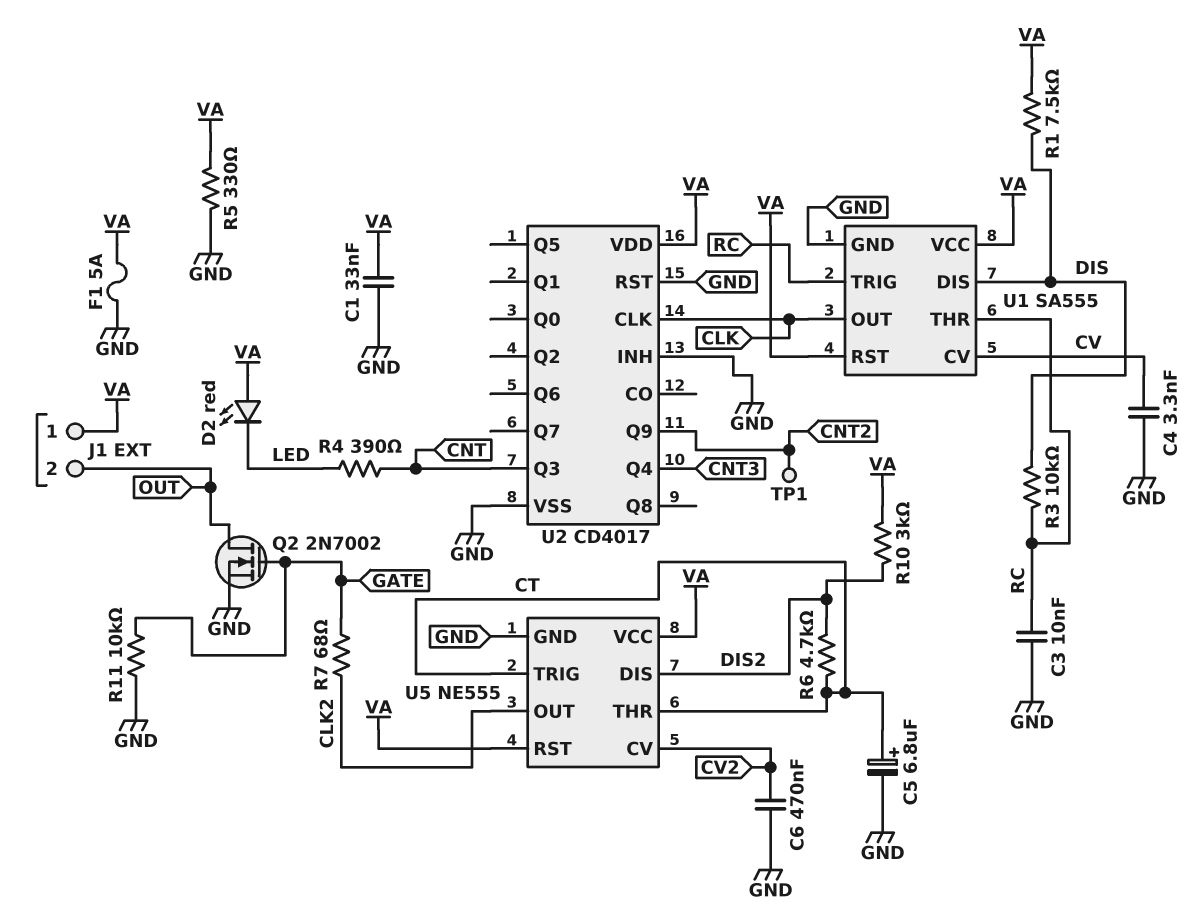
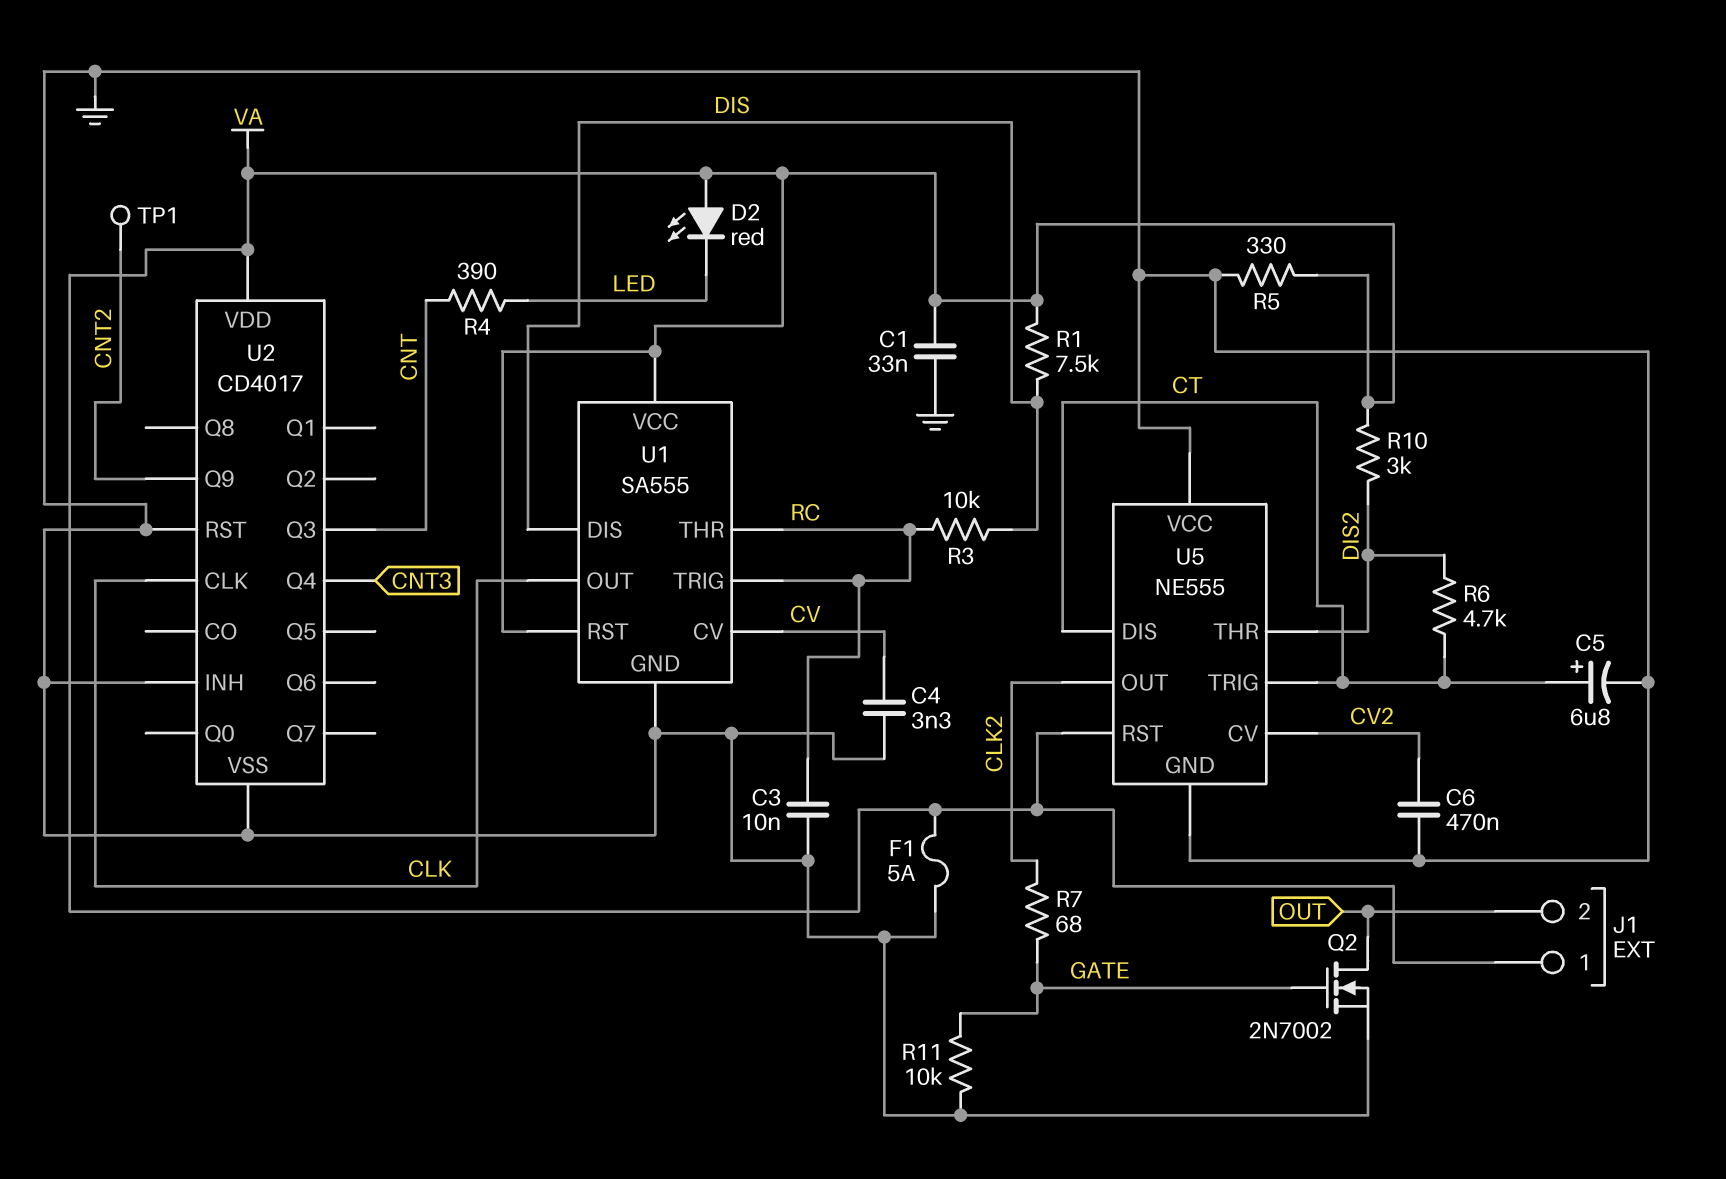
U5 pin DIS: DIS2 -> CT
U5 pin THR: CT -> DIS2
U5 pin VCC: VA -> GND

